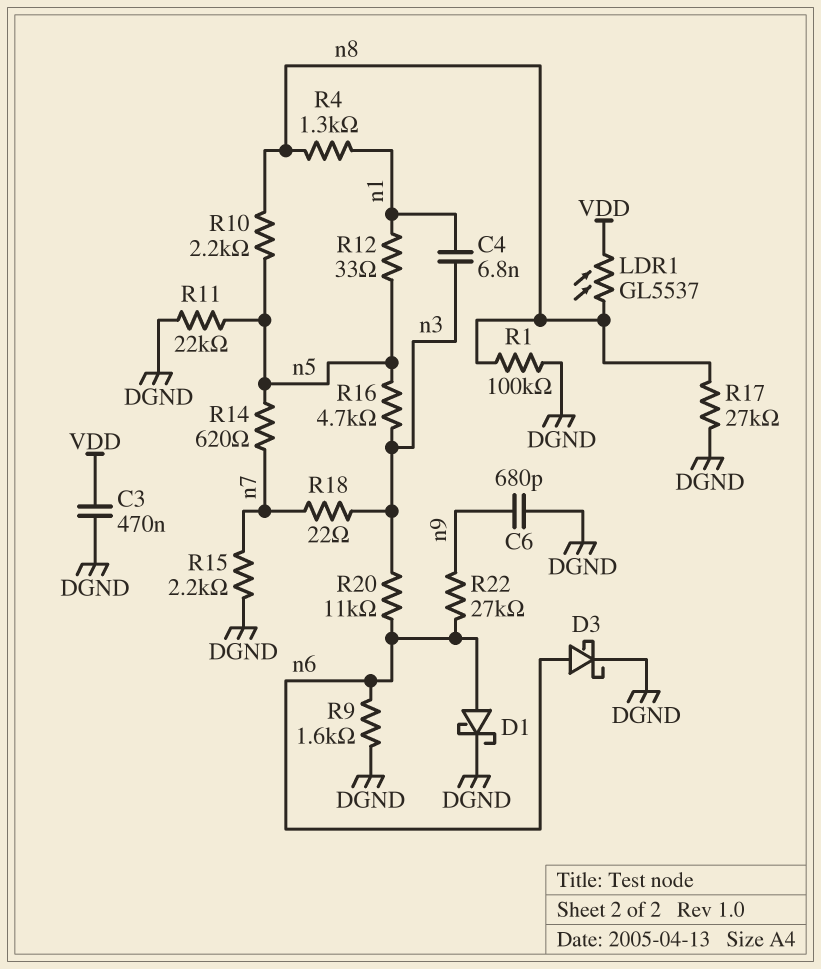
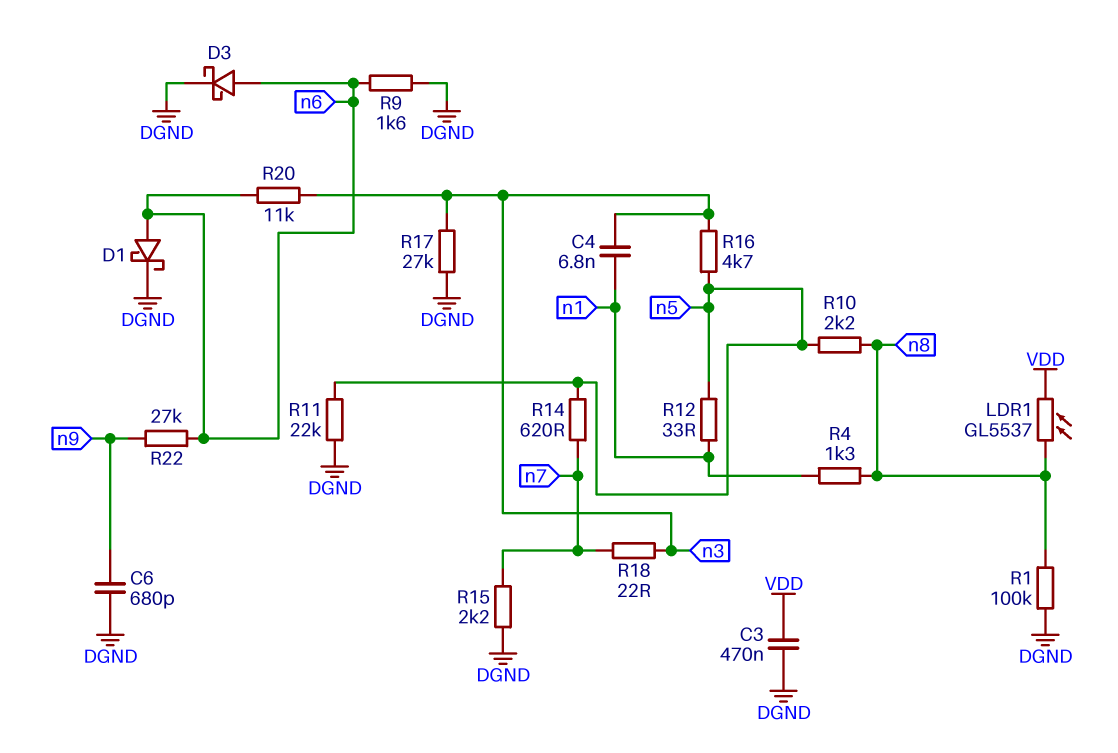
R17: 27k (DGND, n8) -> 27k (DGND, n3)

